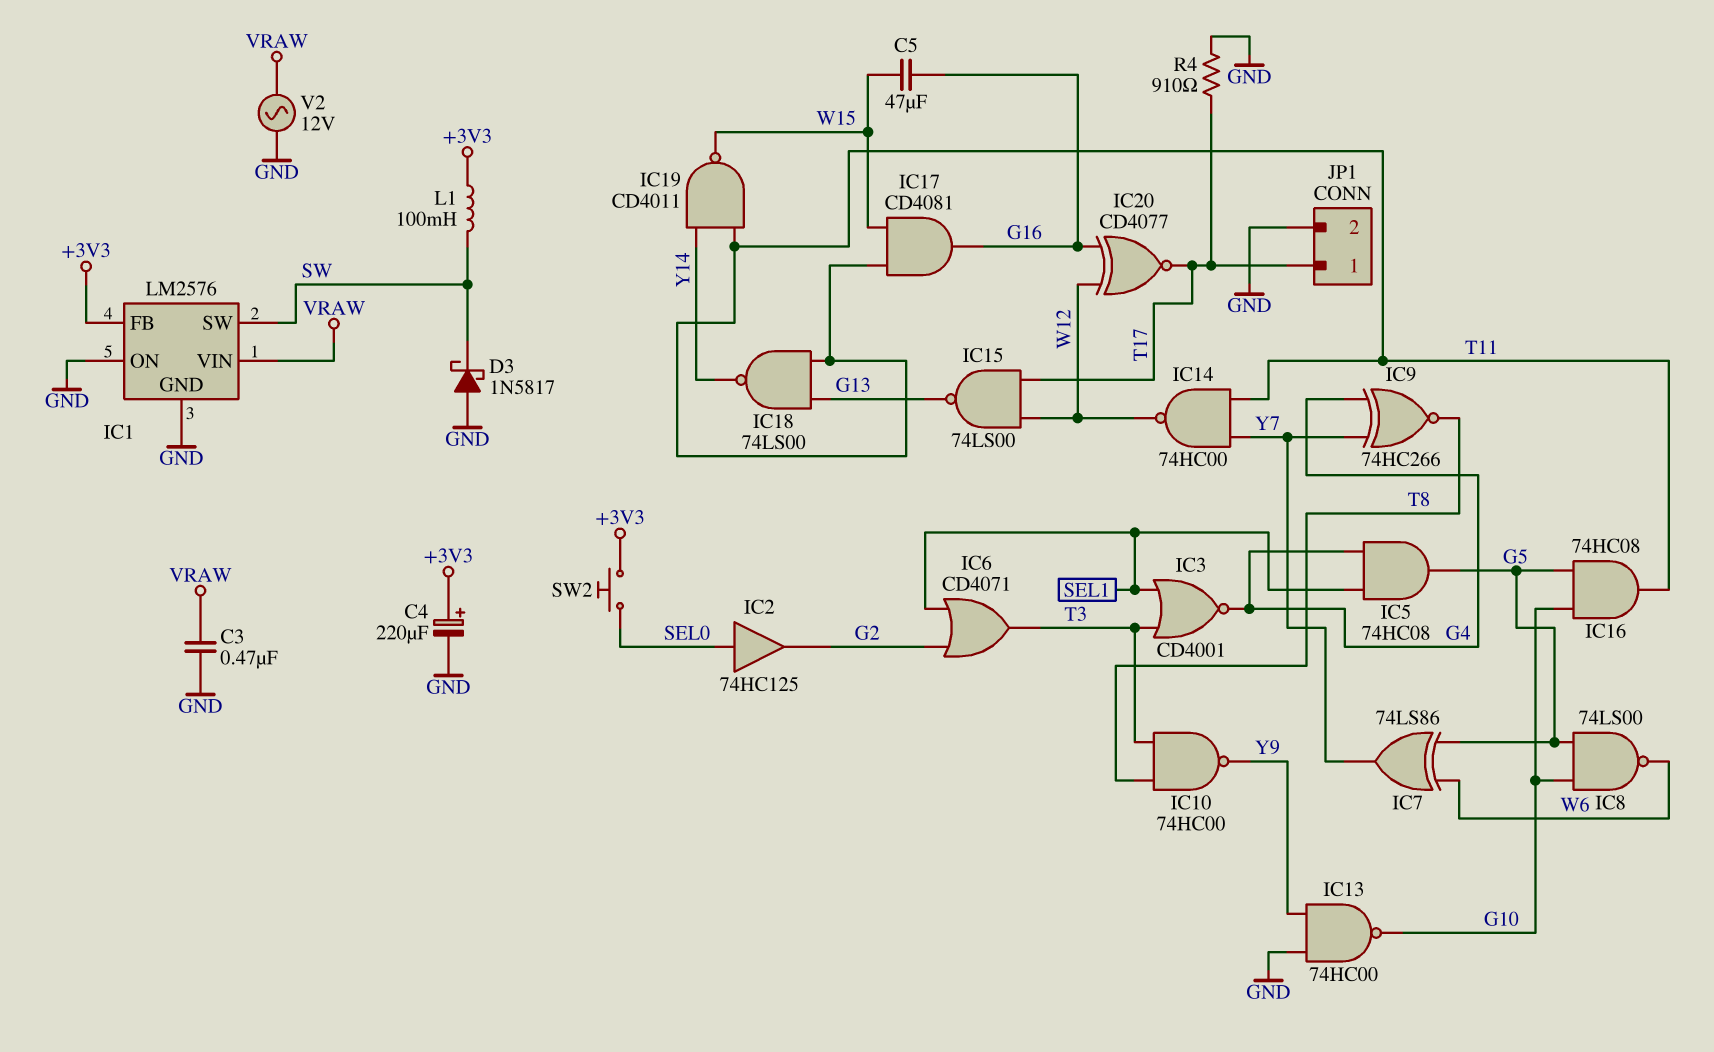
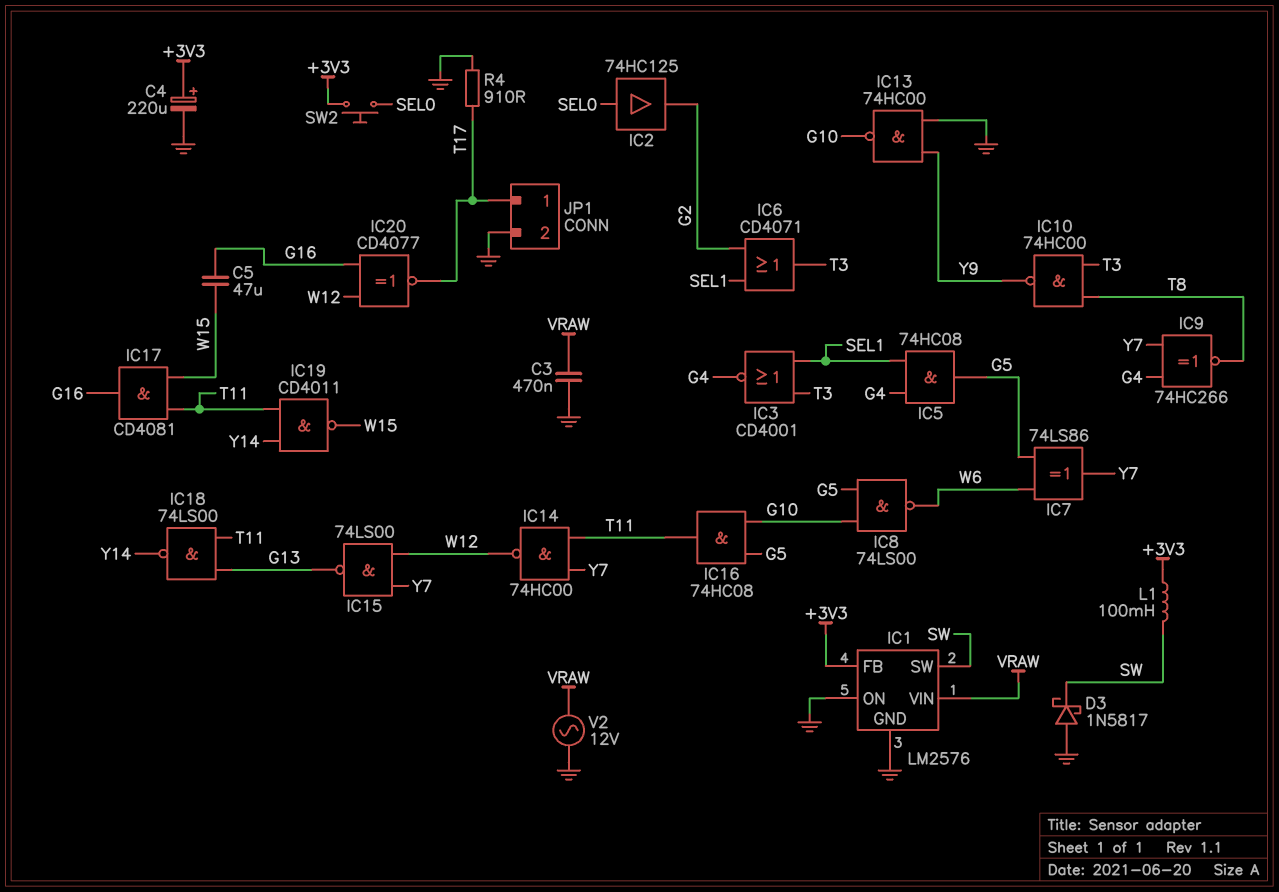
IC15: NAND 74LS00 (in T17, in W12, out G13) -> NAND 74LS00 (in W12, in Y7, out G13)

